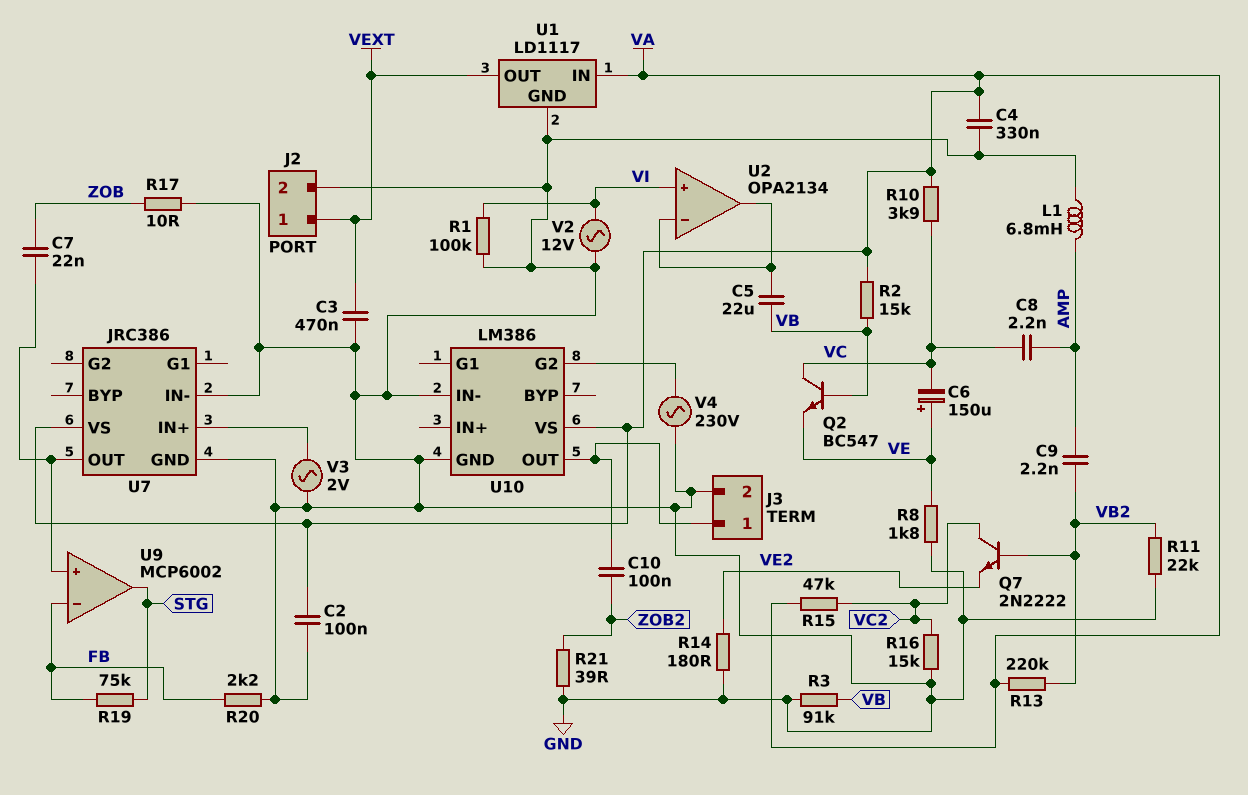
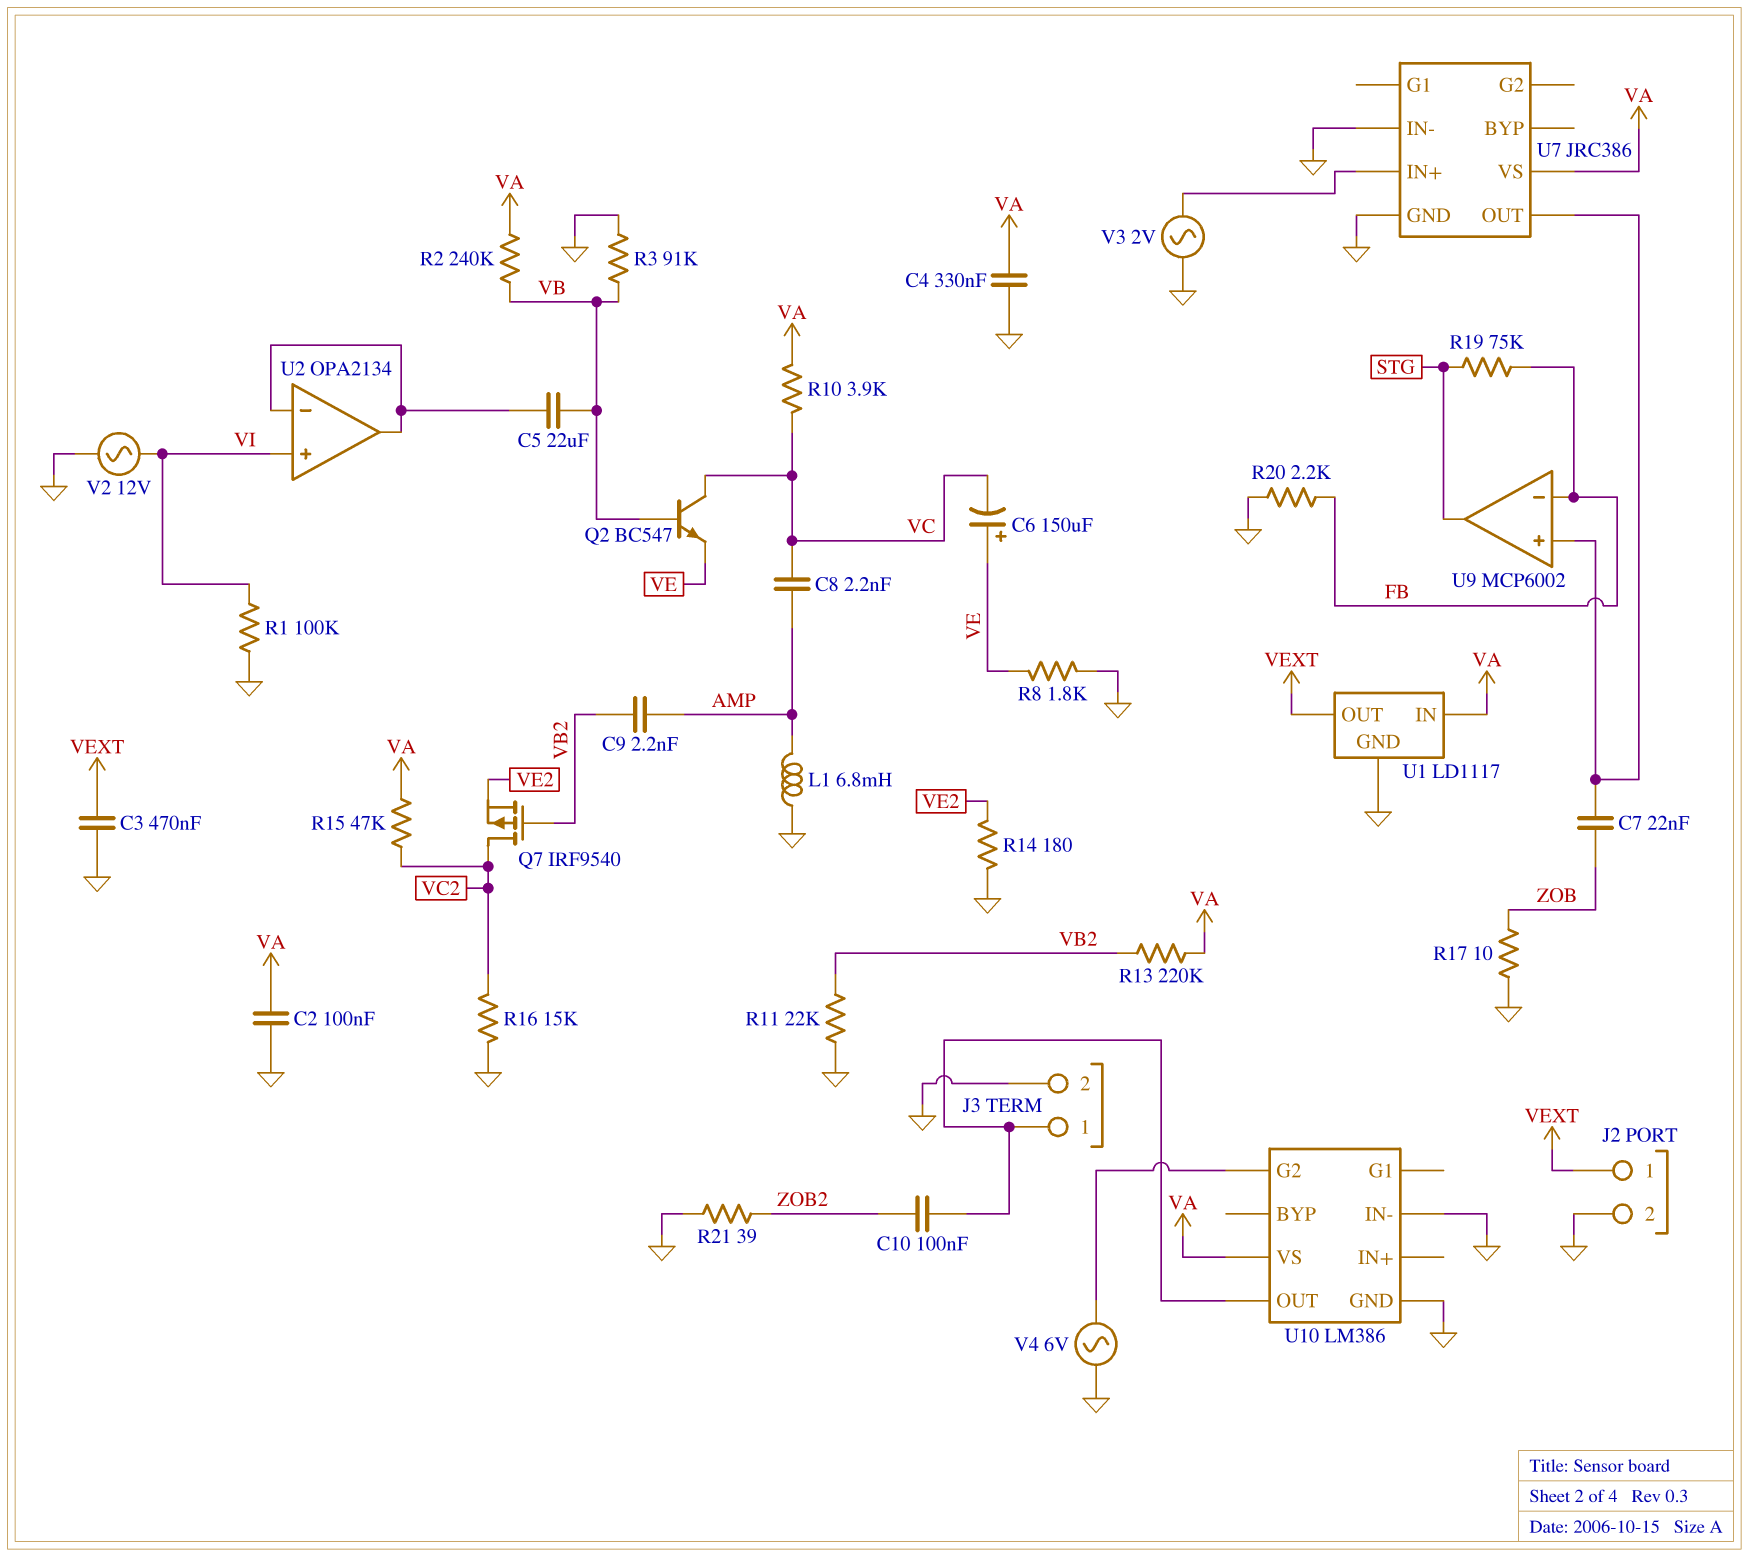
Q7: NPN 2N2222 (B VB2, C VC2, E VE2) -> PMOS IRF9540 (G VB2, D VC2, S VE2)
R2: 15k (VA, VB) -> 240k (VA, VB)
V4: AC 230V (GND, U10/G2) -> AC 6V (GND, U10/G2)

